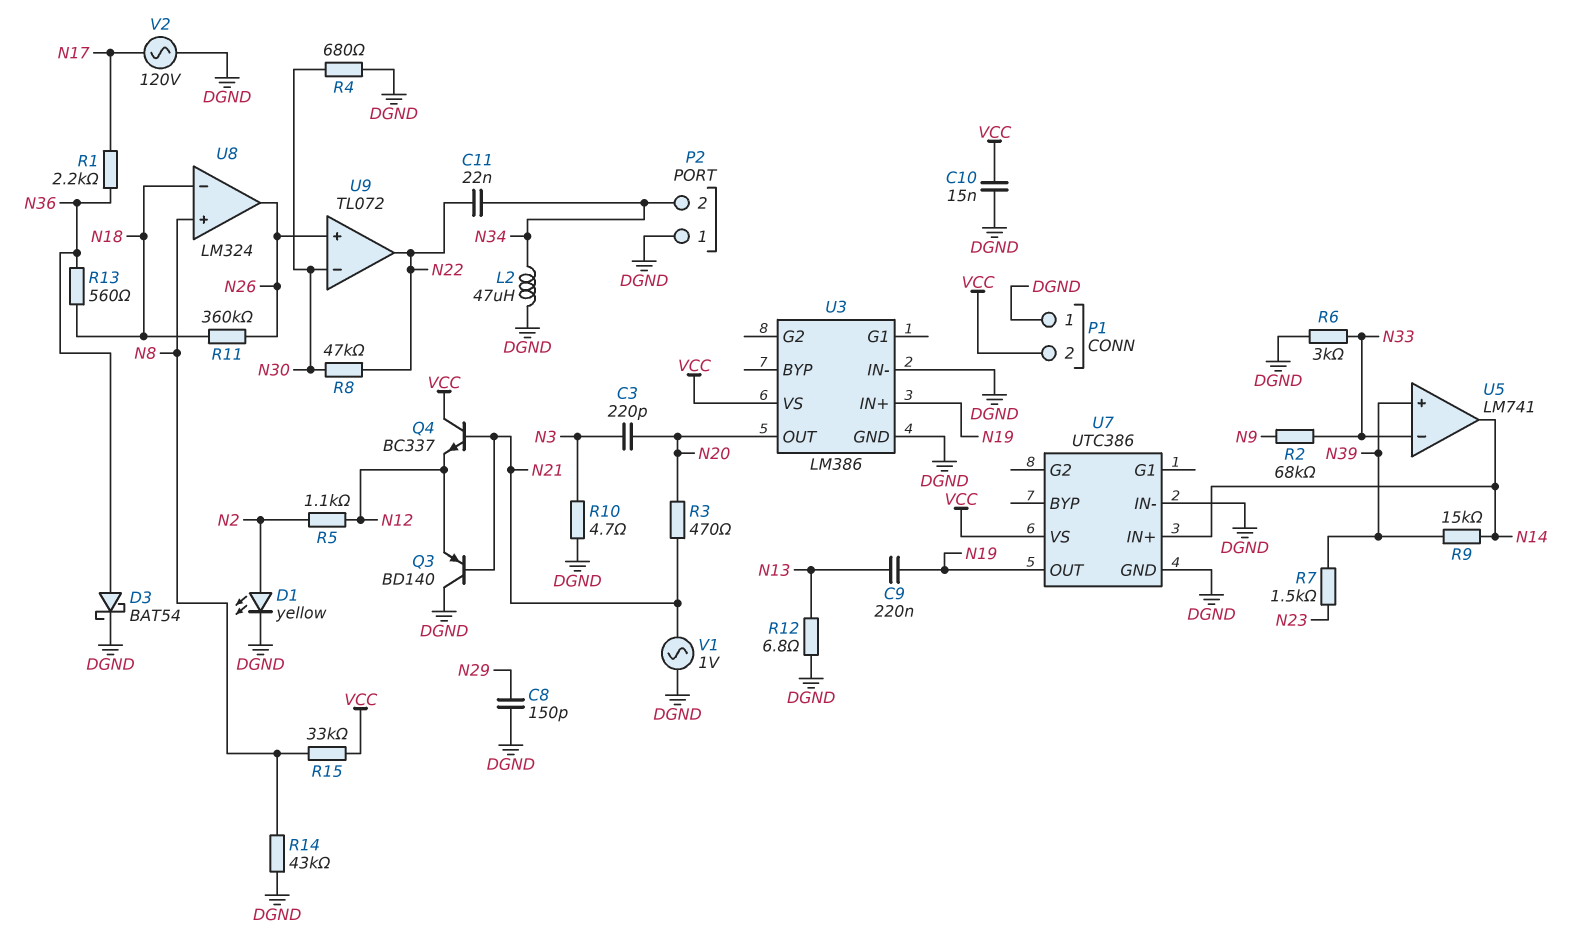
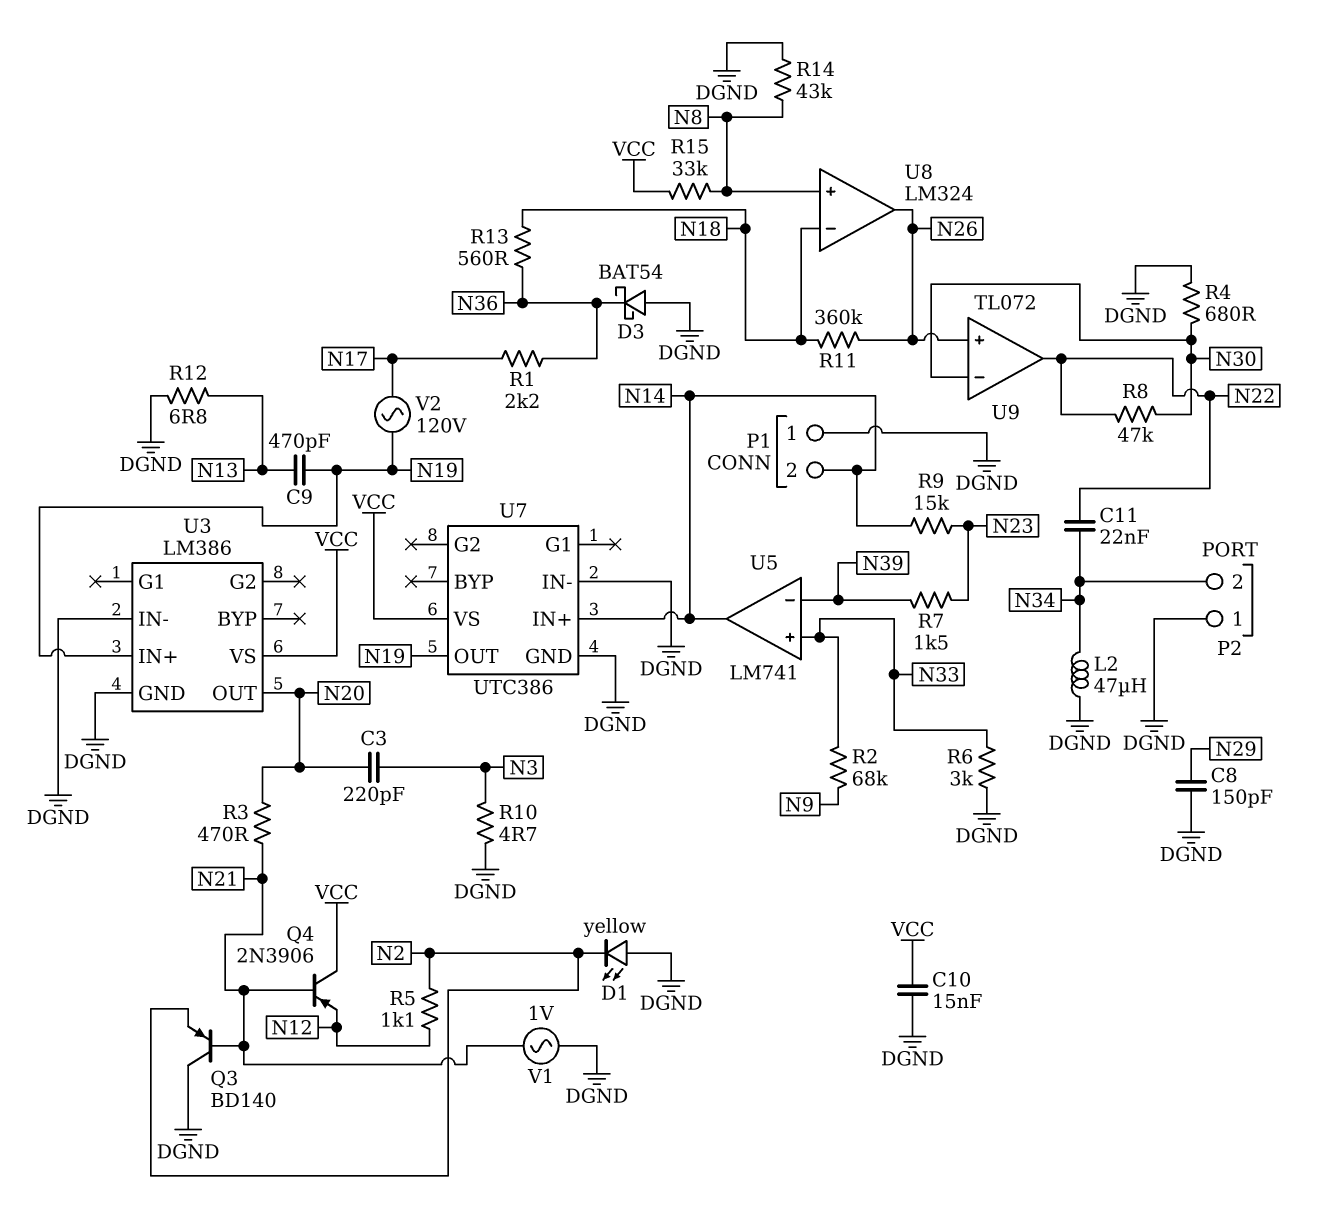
C9: 220nF (N13, N19) -> 470pF (N13, N19)
D1: LED yellow (A N2, K DGND) -> LED yellow (A DGND, K N2)
D3: schottky BAT54 (A N36, K DGND) -> schottky BAT54 (A DGND, K N36)
P1 pin 2: VCC -> N14
Q3: PNP BD140 (B N21, C DGND, E N12) -> PNP BD140 (B N21, C DGND, E N2)
Q4: NPN BC337 (B N21, C VCC, E N12) -> PNP 2N3906 (B N21, C VCC, E N12)
R9: 15k (N14, N39) -> 15k (N14, N23)
U5 pin in+: N39 -> N33
U5 pin in-: N33 -> N39
V2: AC 120V (DGND, N17) -> AC 120V (N17, N19)

